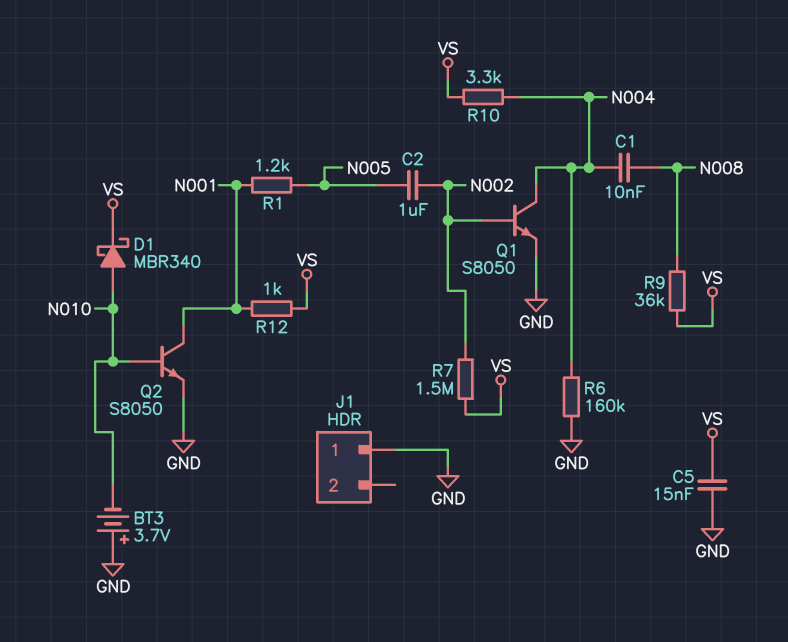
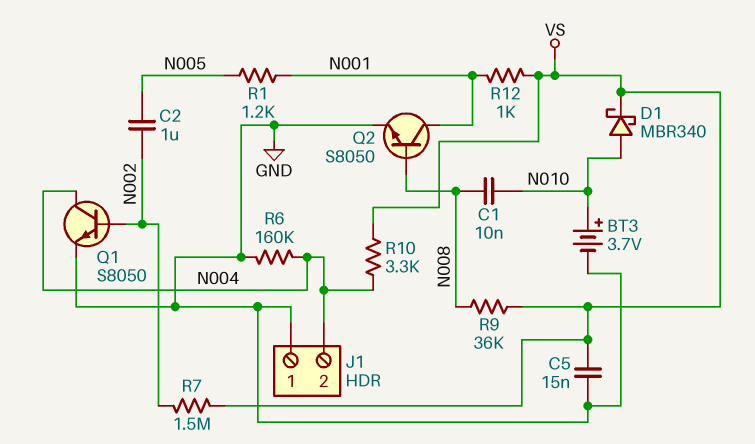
BT3: 3.7V (plus GND, minus N010) -> 3.7V (plus N010, minus GND)
C1: 10nF (N004, N008) -> 10nF (N008, N010)
J1 pin 2: none -> N004
Q2: NPN S8050 (B N010, C N001, E GND) -> NPN S8050 (B N008, C N001, E GND)

